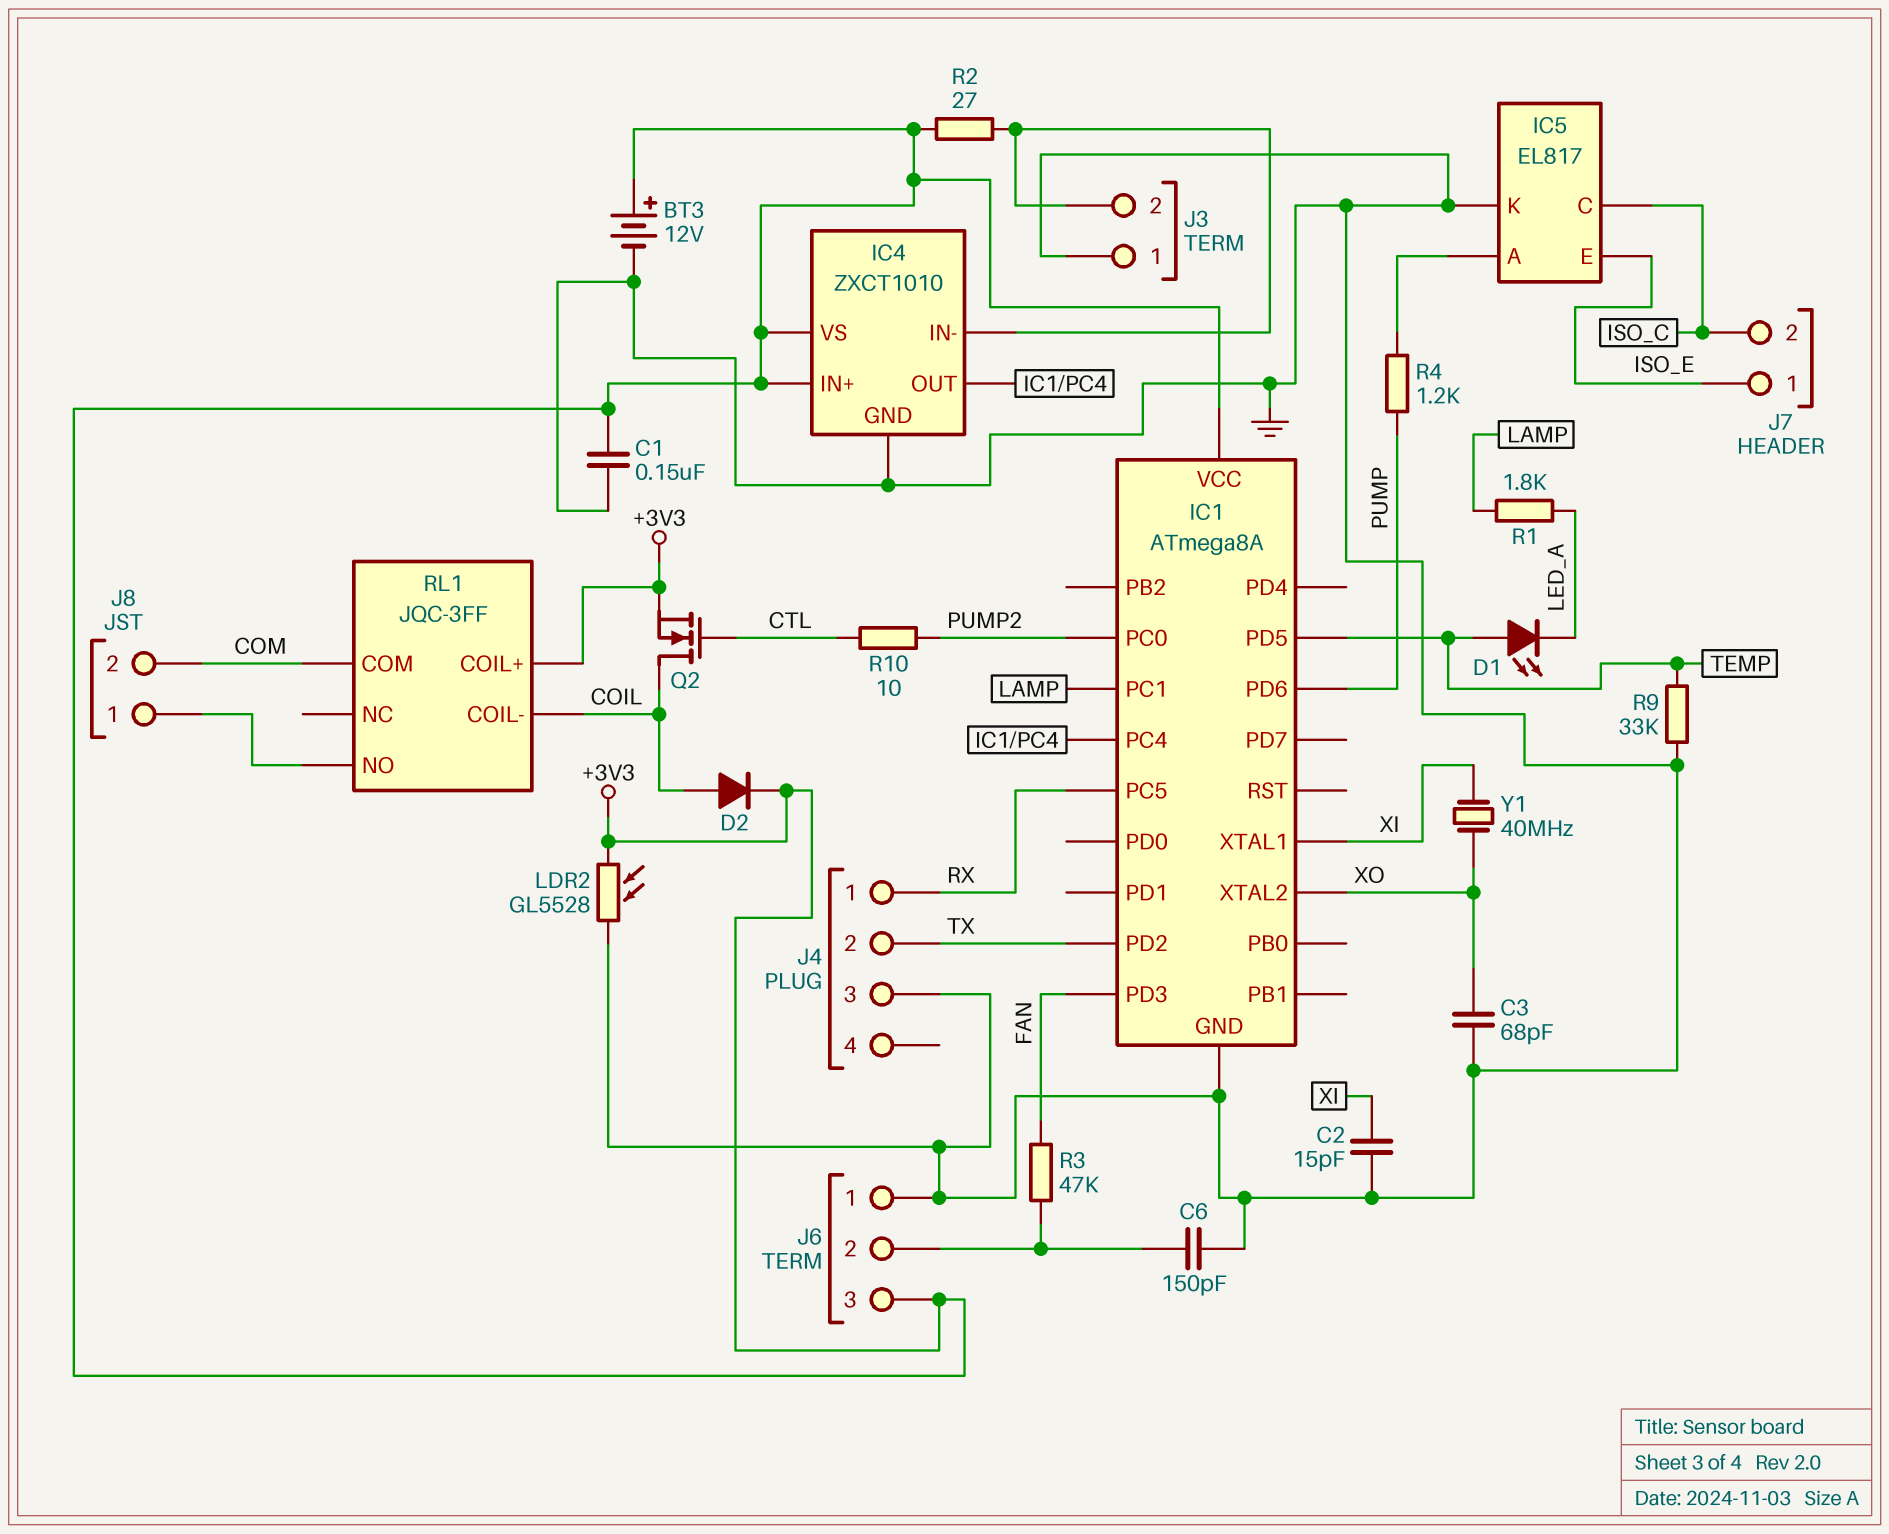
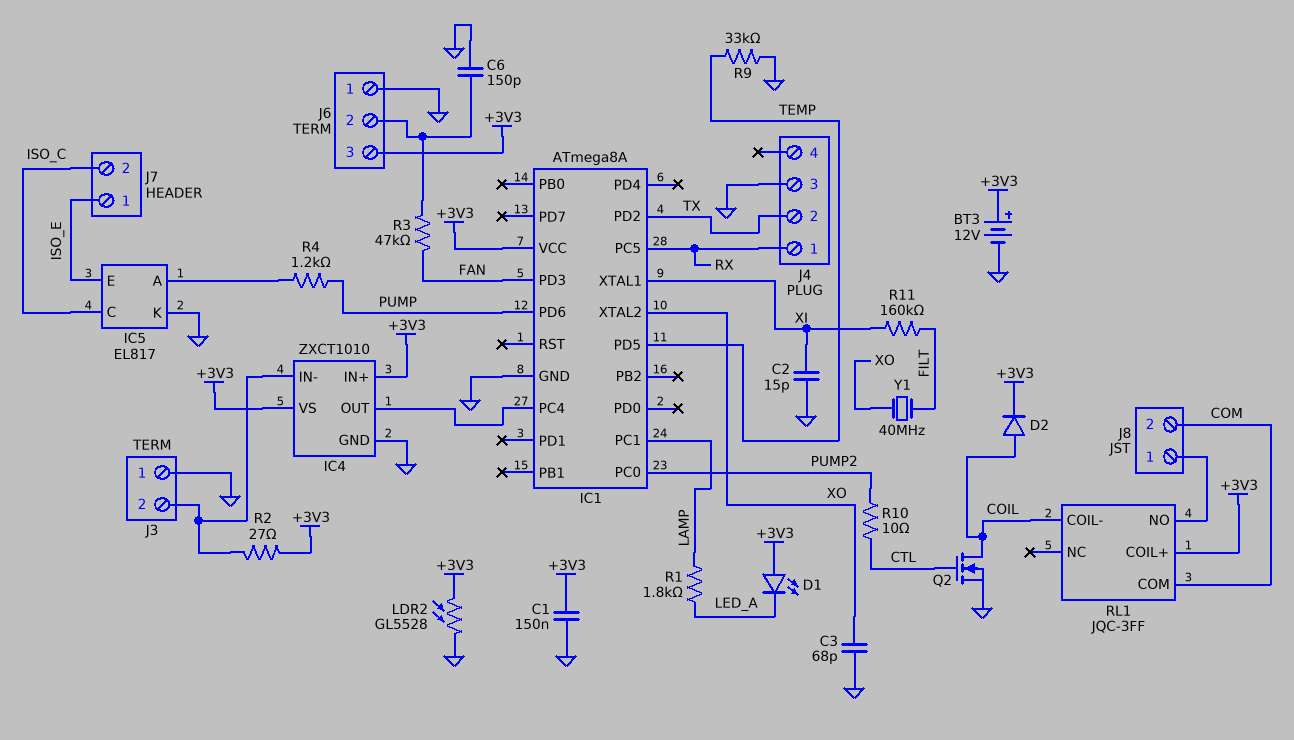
D1: LED (A TEMP, K LED_A) -> LED (A +3V3, K LED_A)
Q2: NMOS (G CTL, D COIL, S +3V3) -> NMOS (G CTL, D COIL, S GND)
R11: none -> 160k (FILT, XI)
Y1: 40MHz (XI, XO) -> 40MHz (FILT, XO)

